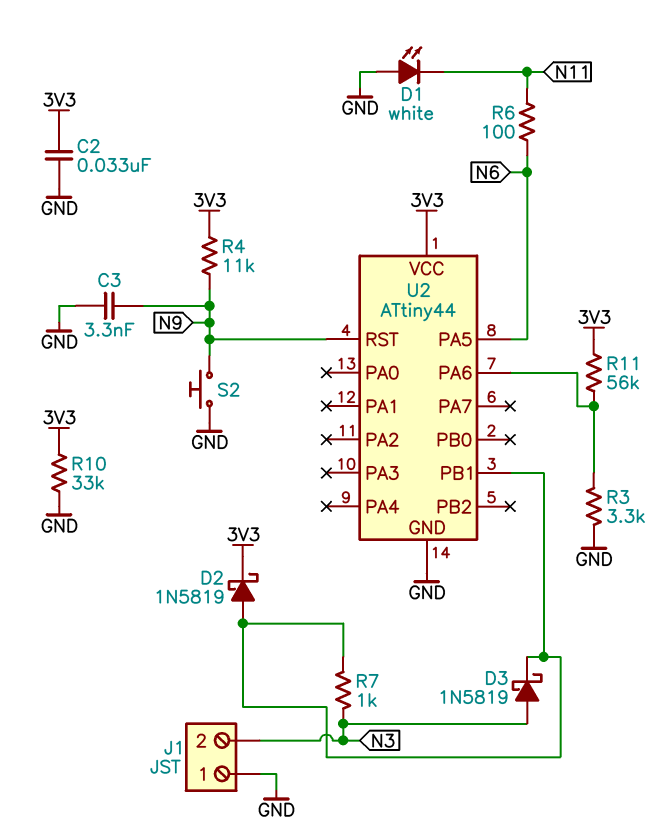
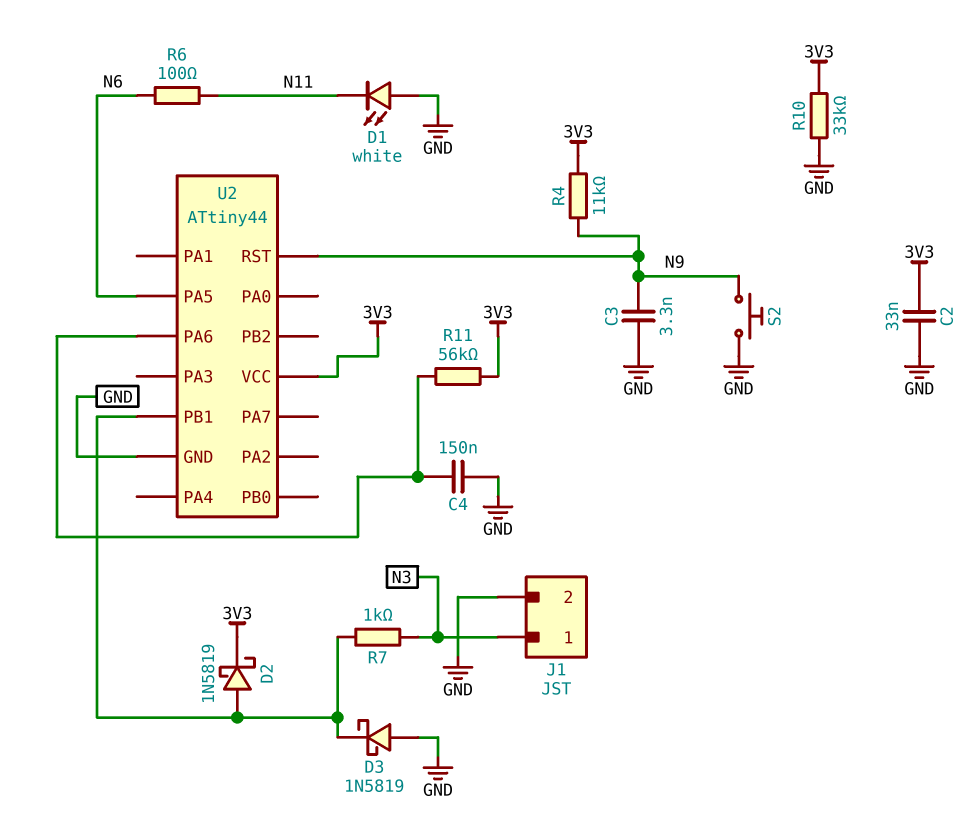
C4: none -> 150nF (GND, U2/PA6)
D3: schottky 1N5819 (A N3, K U2/PB1) -> schottky 1N5819 (A GND, K U2/PB1)
J1 pin 1: GND -> N3
J1 pin 2: N3 -> GND
R3: 3.3k (GND, U2/PA6) -> none

